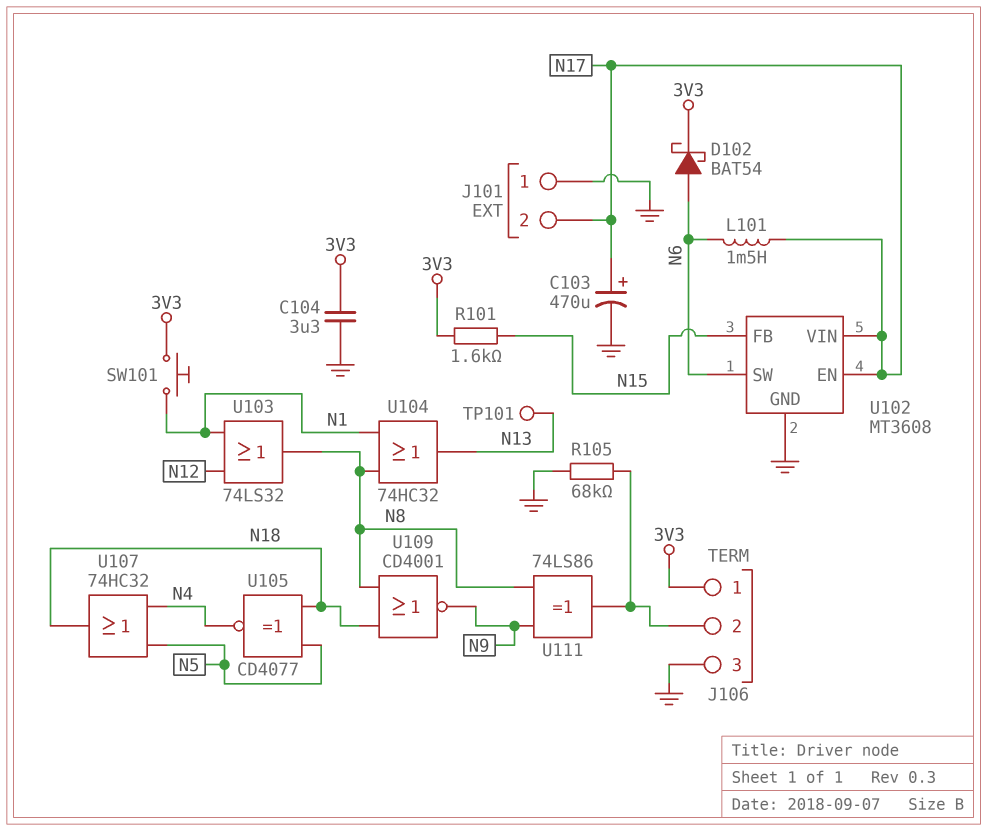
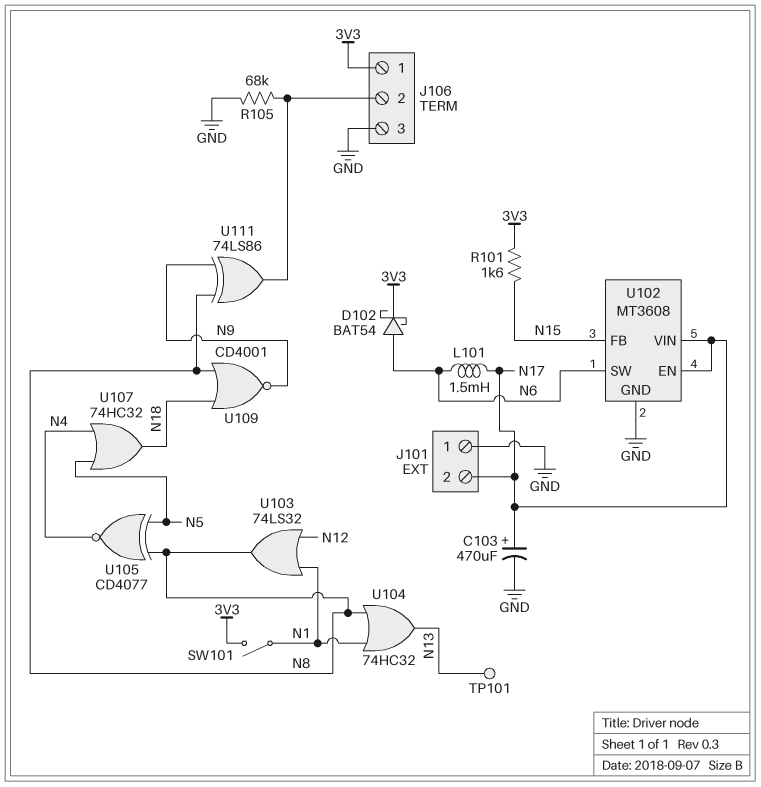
C104: 3.3uF (3V3, GND) -> none
SW101: button (3V3, N1) -> switch (3V3, N1)
U105: XNOR CD4077 (in N5, in N18, out N4) -> XNOR CD4077 (in N5, in N8, out N4)

